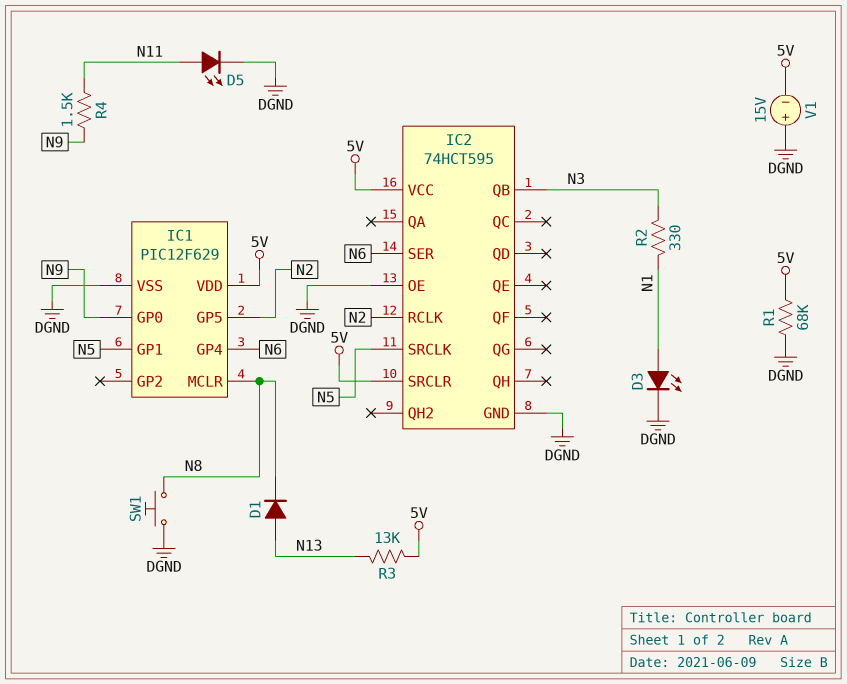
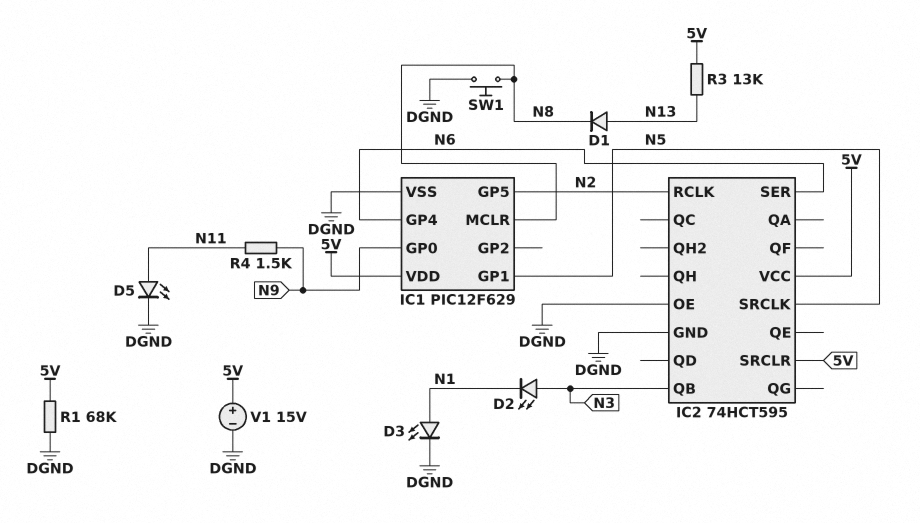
D2: none -> LED (A N3, K N1)
R2: 330 (N1, N3) -> none
V1: 15V (plus DGND, minus 5V) -> 15V (plus 5V, minus DGND)

